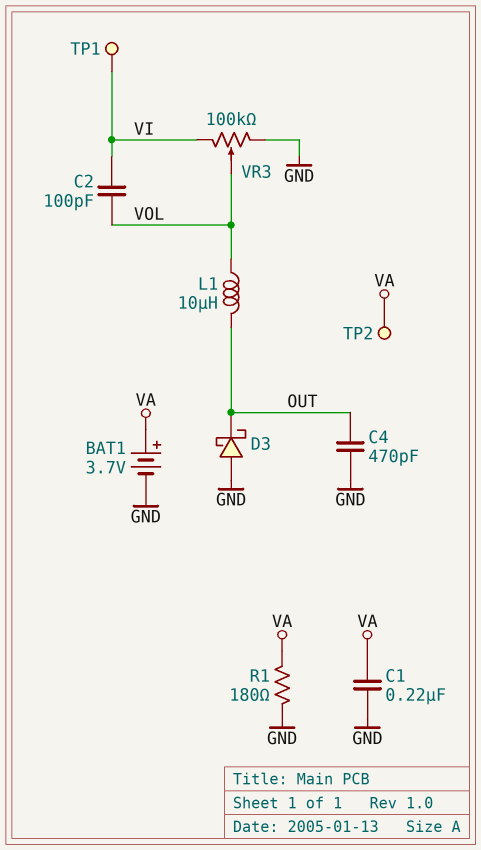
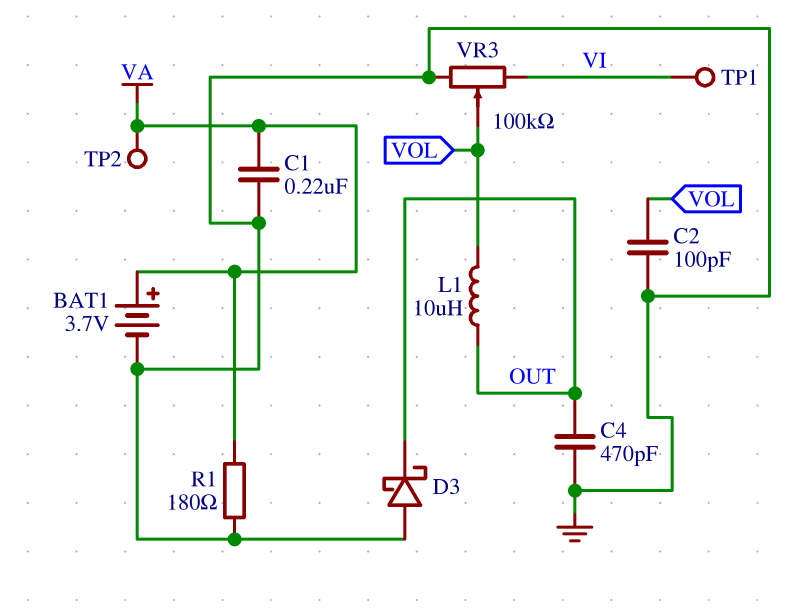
C2: 100pF (VI, VOL) -> 100pF (GND, VOL)

